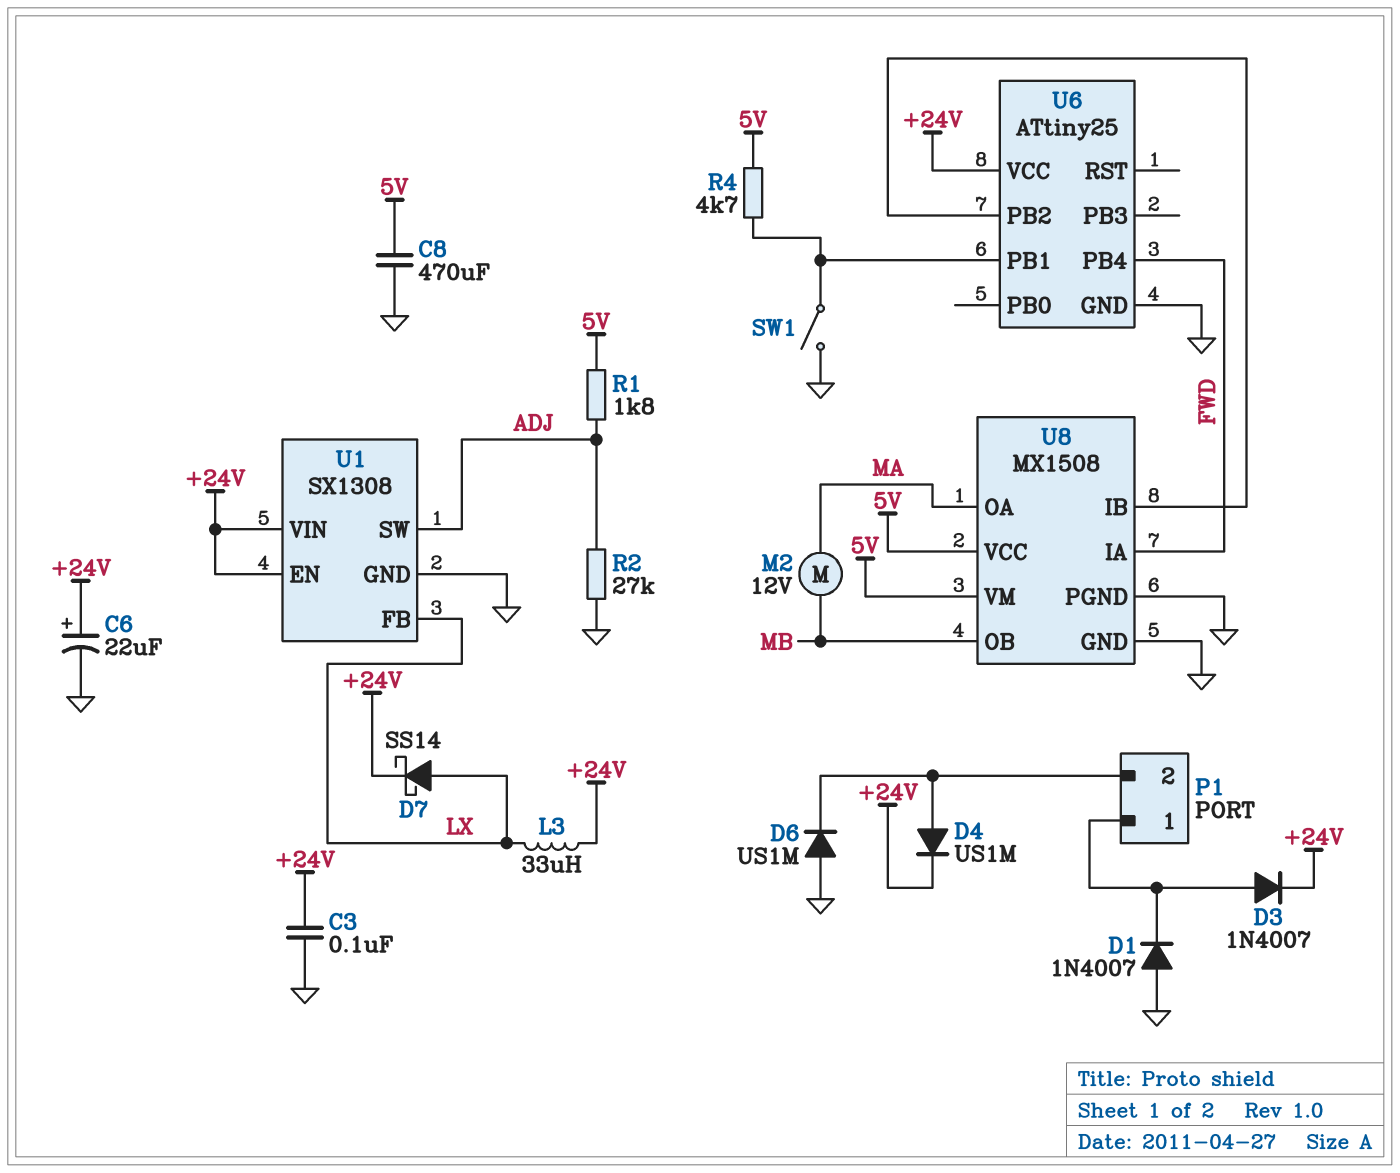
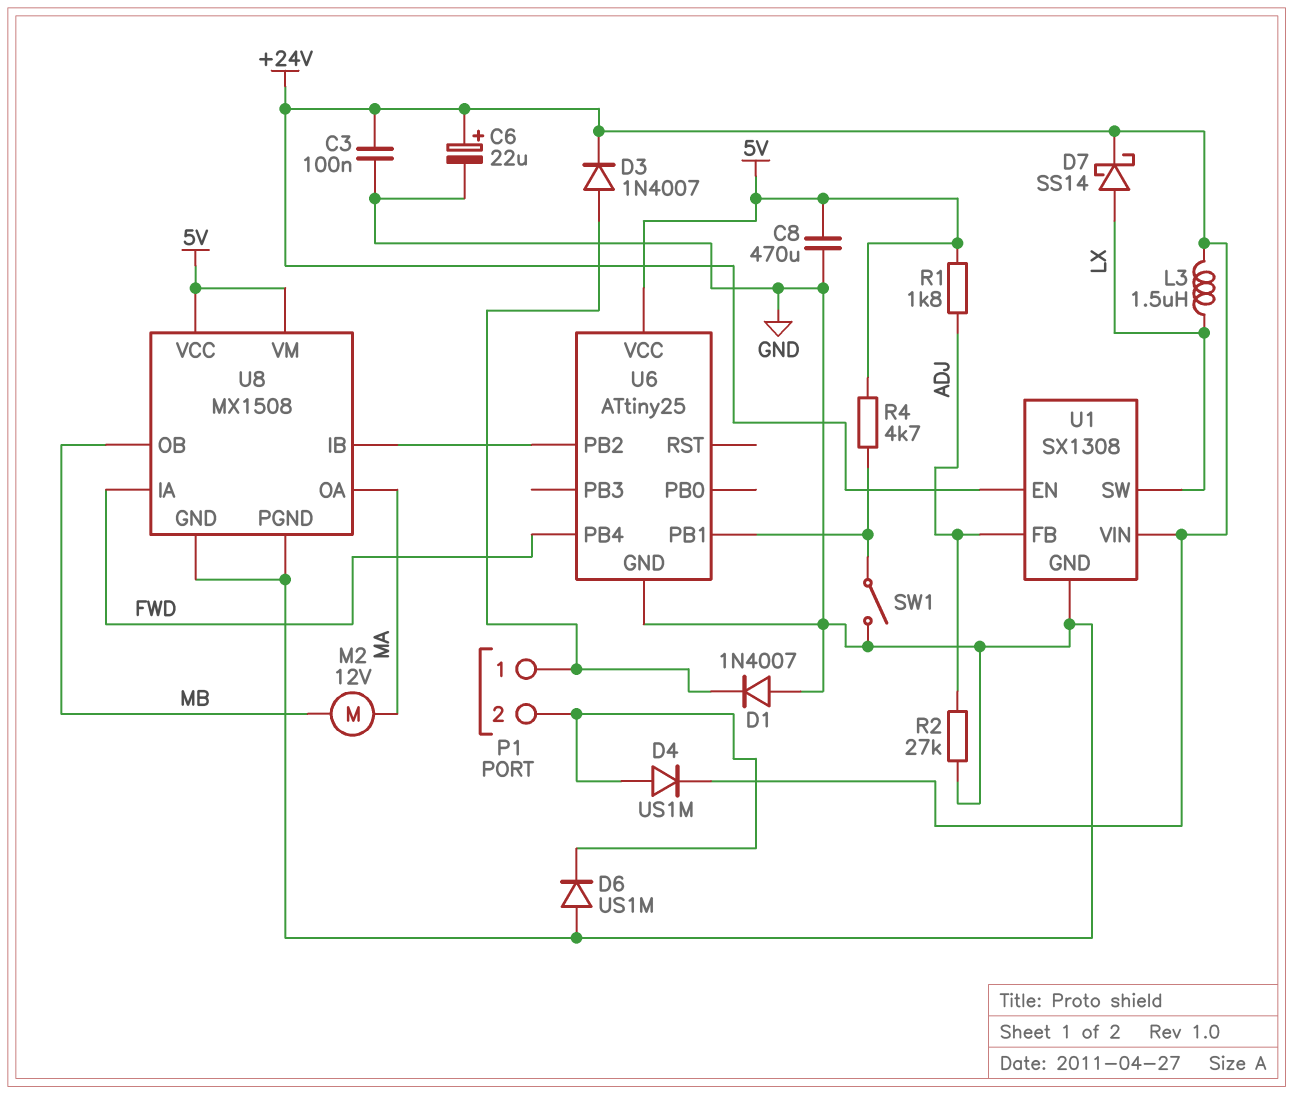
L3: 33uH (+24V, LX) -> 1.5uH (+24V, LX)
U1 pin FB: LX -> ADJ
U1 pin SW: ADJ -> LX
U6 pin VCC: +24V -> 5V

